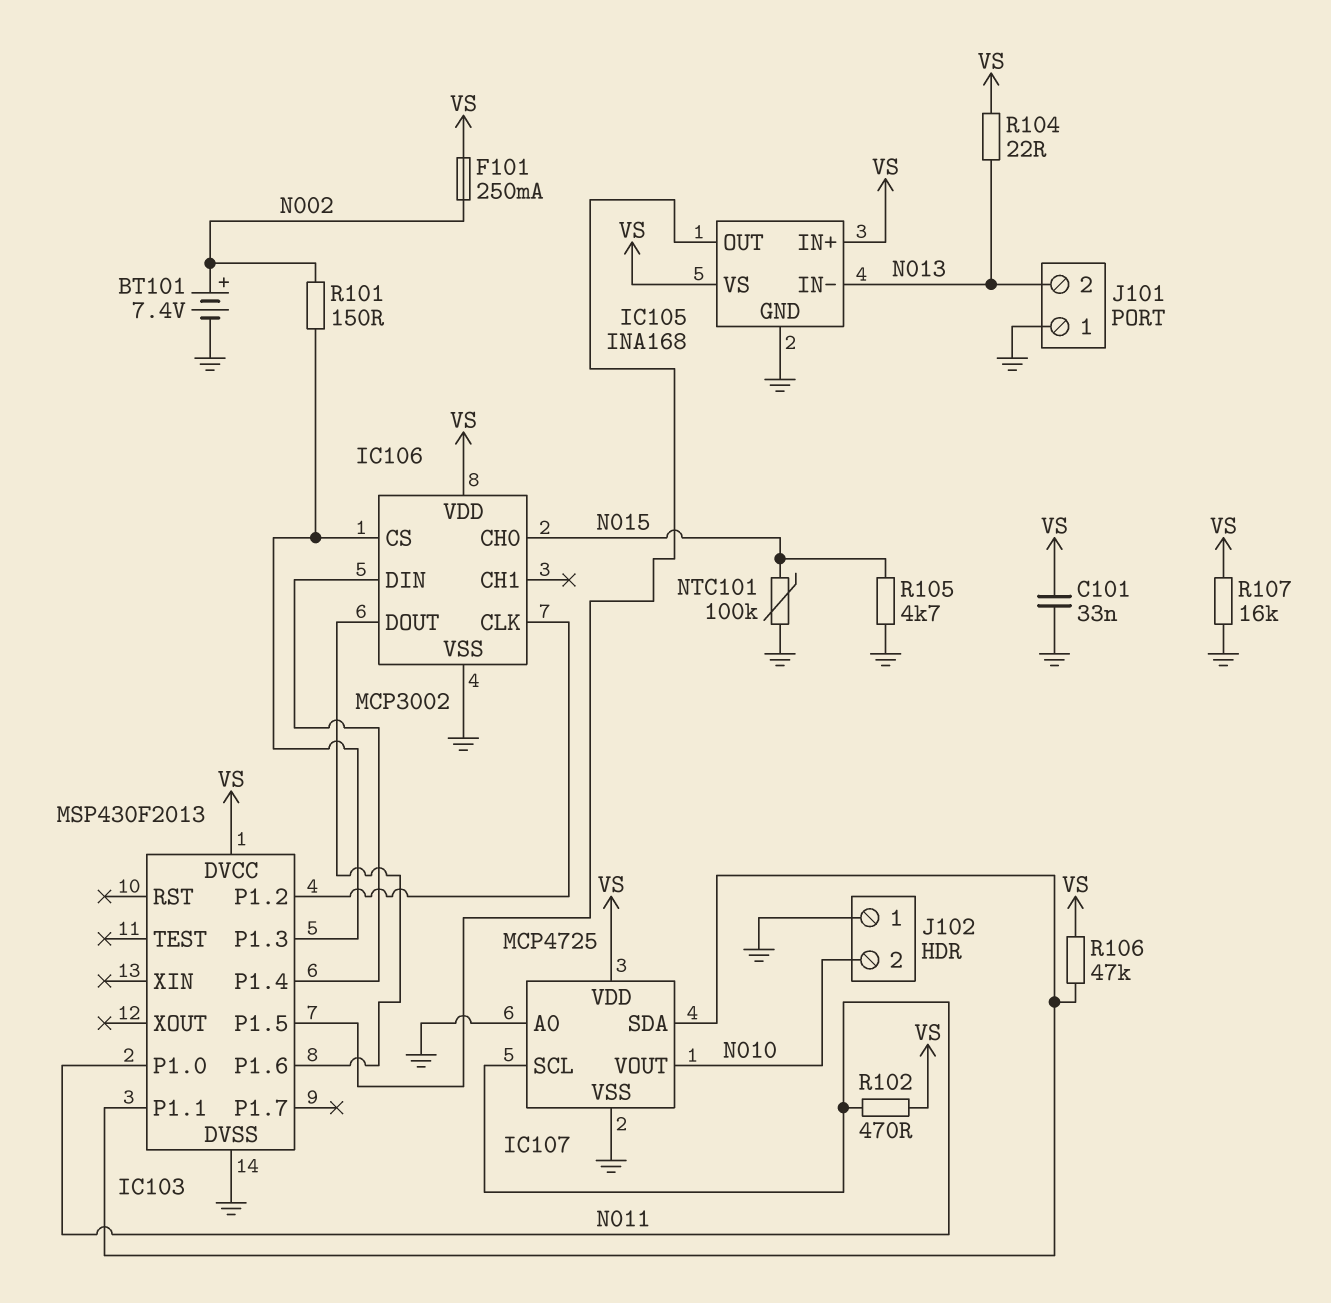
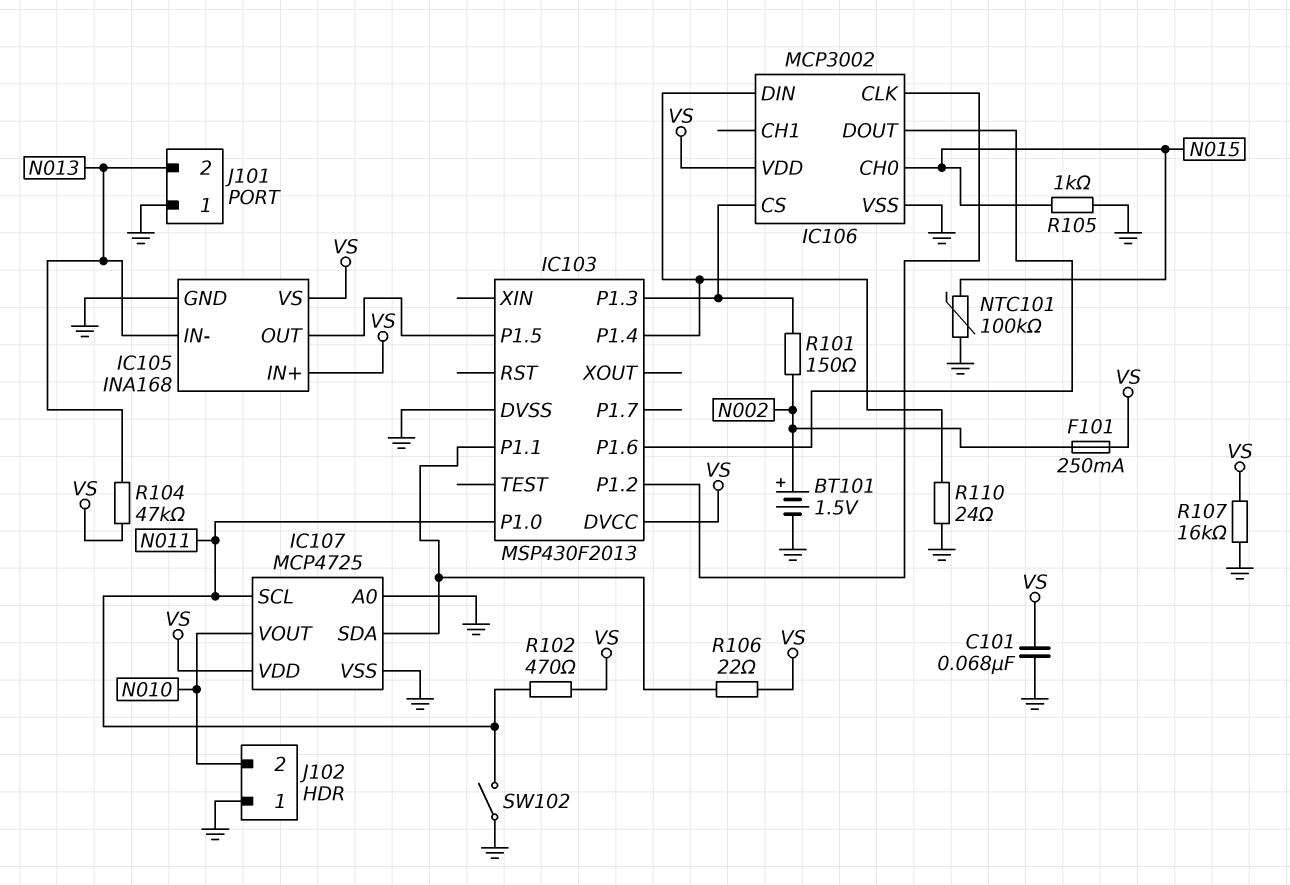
BT101: 7.4V (plus N002, minus GND) -> 1.5V (plus N002, minus GND)
C101: 33nF (GND, VS) -> 68nF (GND, VS)
R104: 22 (N013, VS) -> 47k (N013, VS)
R105: 4.7k (GND, N015) -> 1k (GND, N015)
R106: 47k (IC103/P1.1, VS) -> 22 (IC103/P1.1, VS)
R110: none -> 24 (GND, IC103/P1.4)
SW102: none -> switch (GND, N011)

